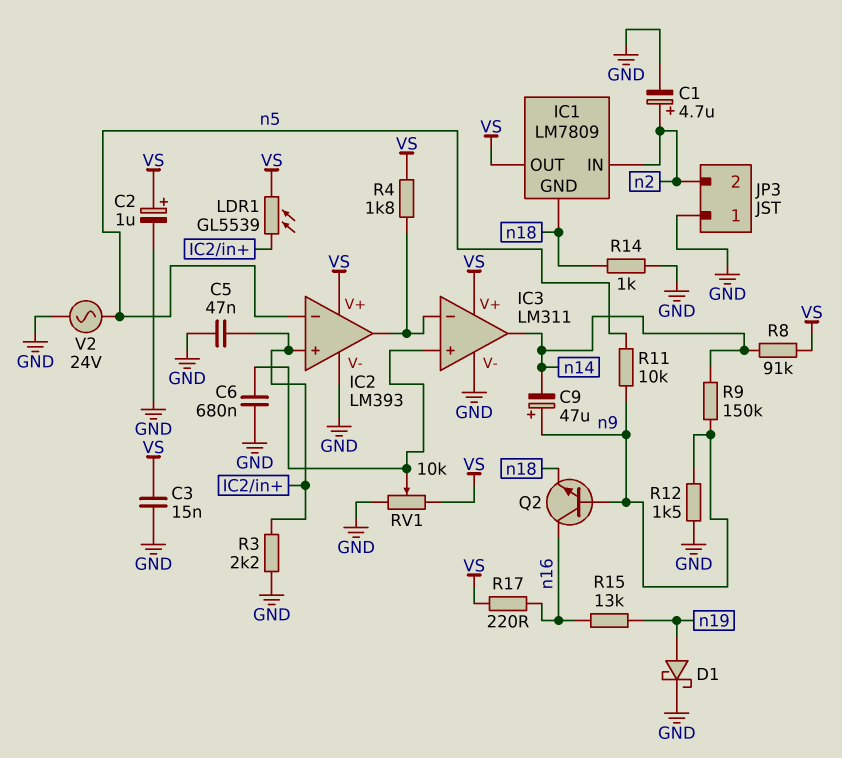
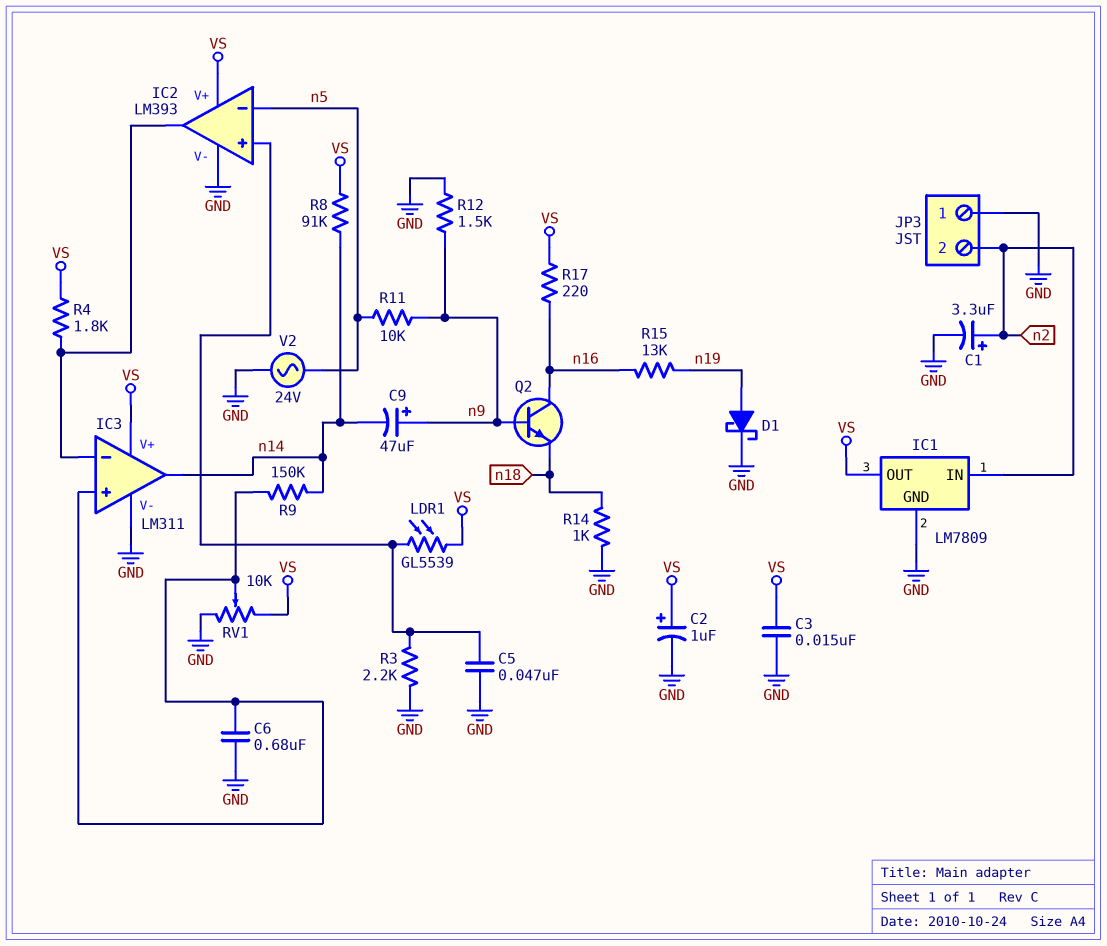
C1: 4.7uF (plus n2, minus GND) -> 3.3uF (plus n2, minus GND)
IC1 pin GND: n18 -> GND
R9: 150k (n9, n14) -> 150k (IC3/in+, n14)

